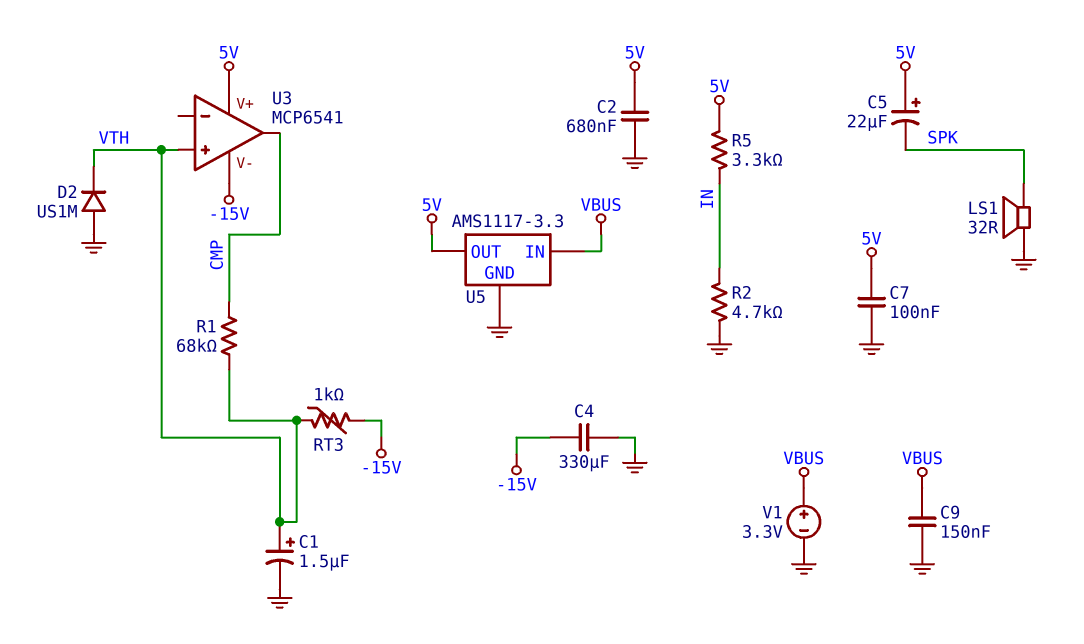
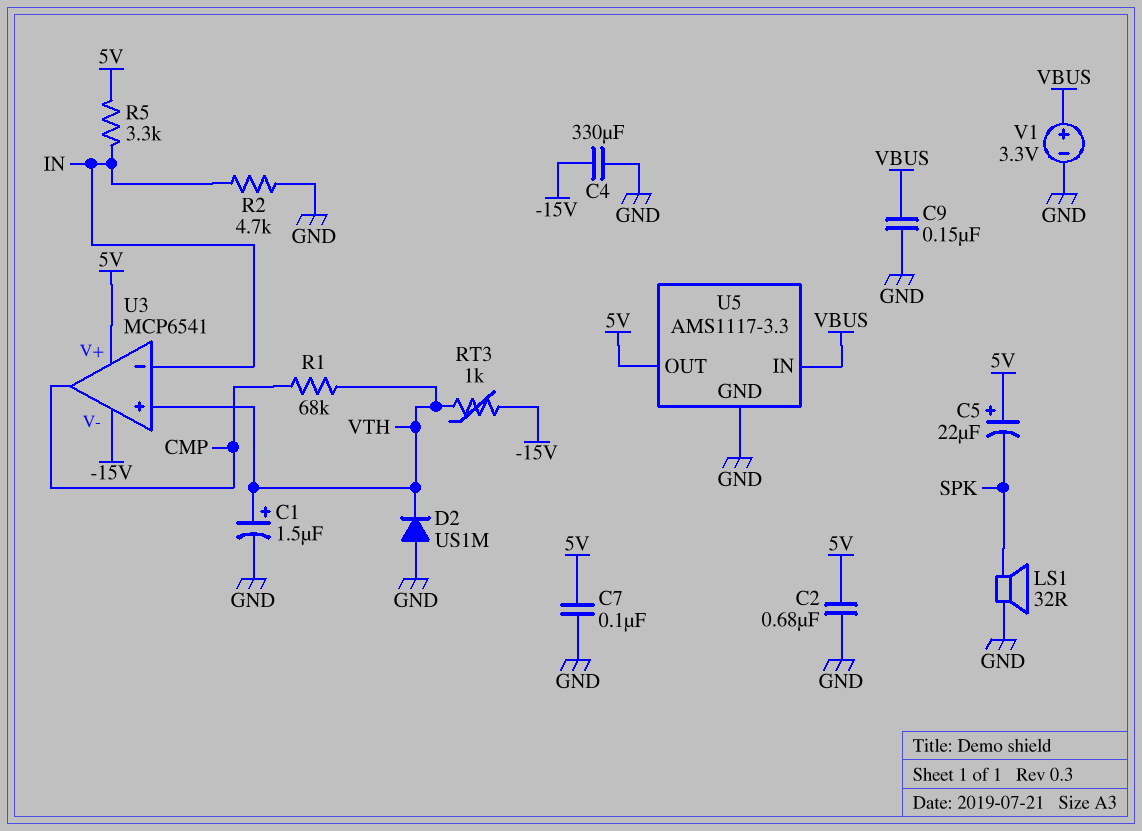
U3 pin in-: none -> IN

